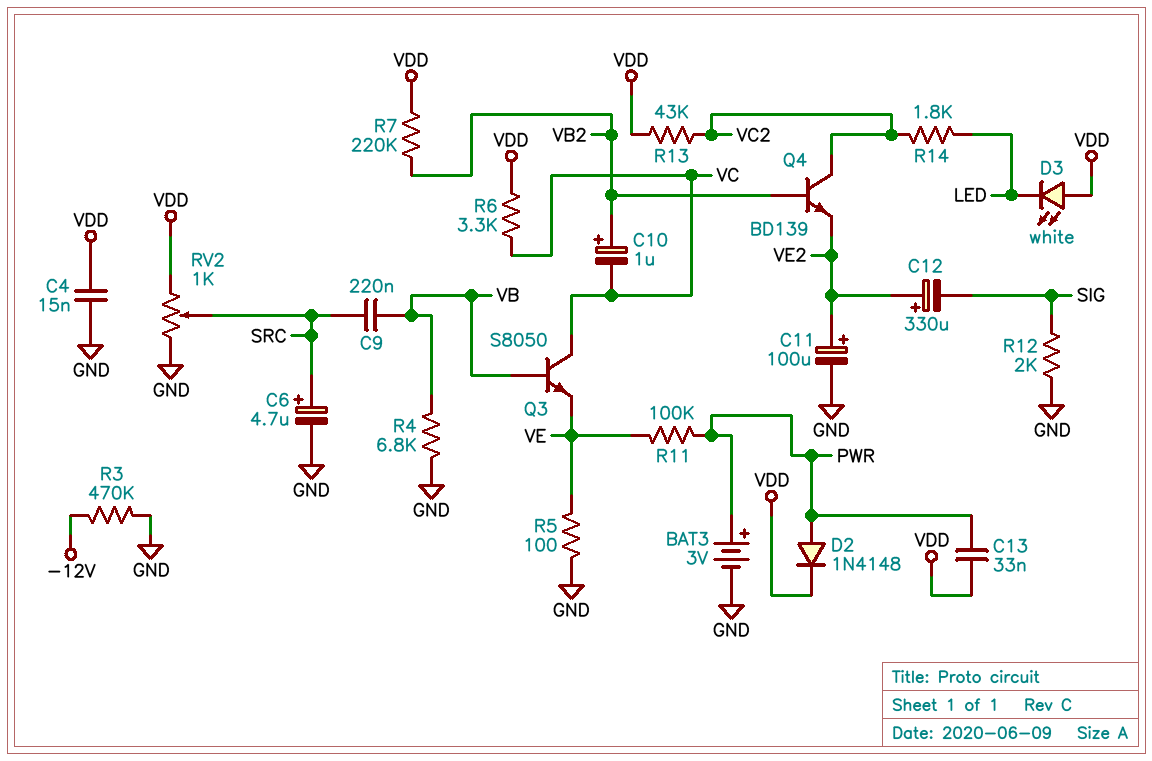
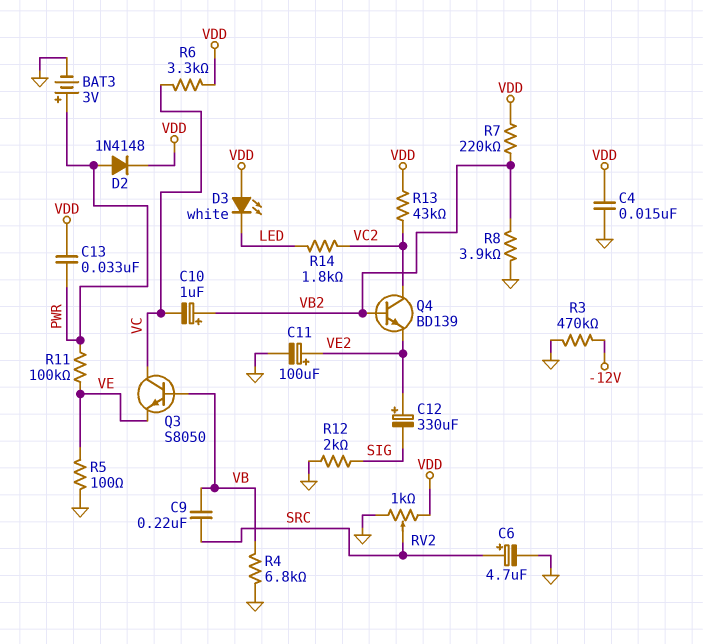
R8: none -> 3.9k (GND, VB2)

